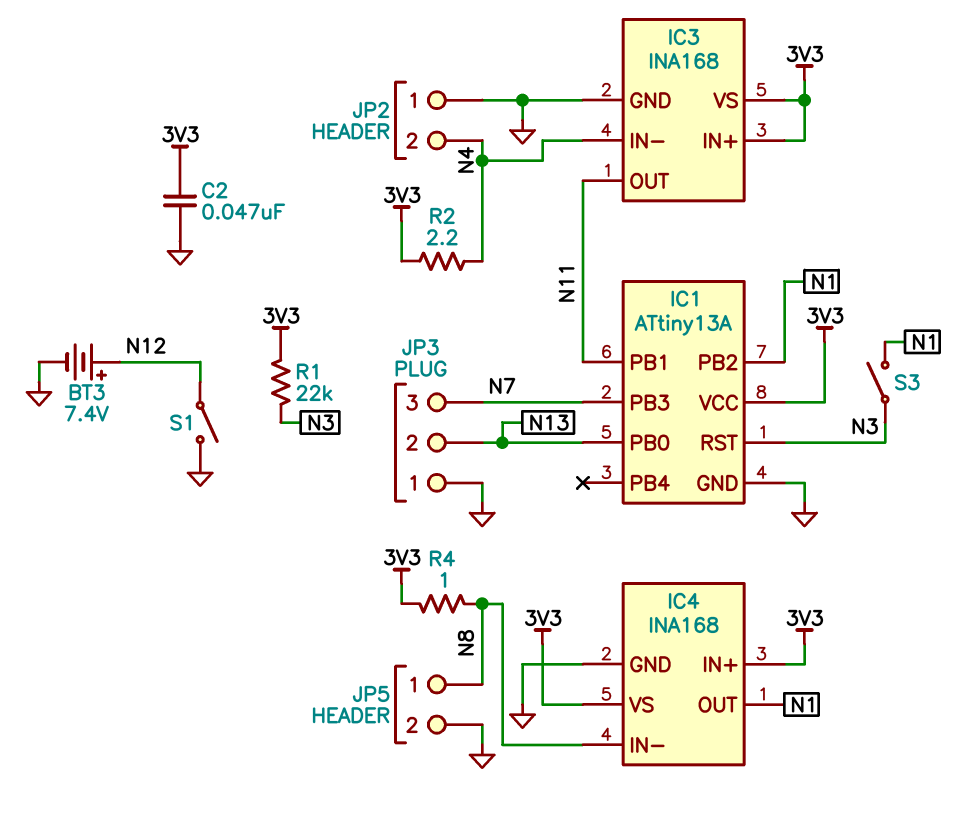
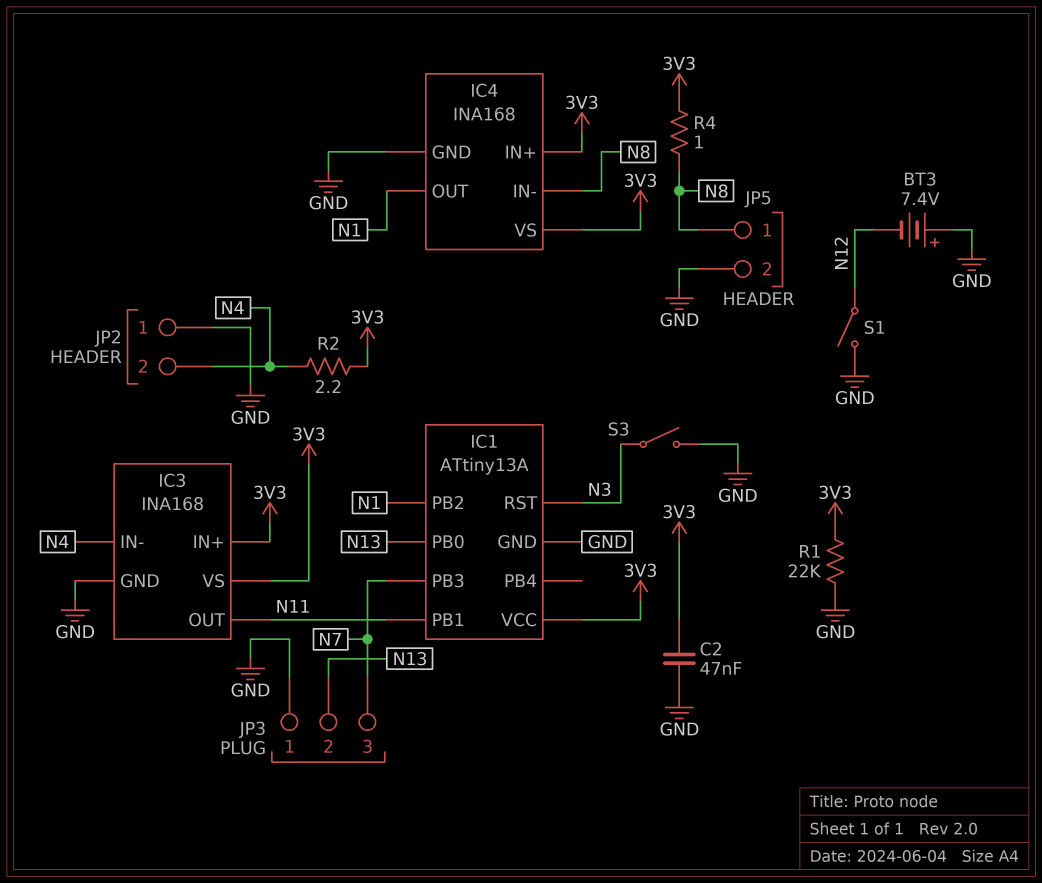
BT3: 7.4V (plus N12, minus GND) -> 7.4V (plus GND, minus N12)
R1: 22k (3V3, N3) -> 22k (3V3, GND)
S3: switch (N1, N3) -> switch (GND, N3)

